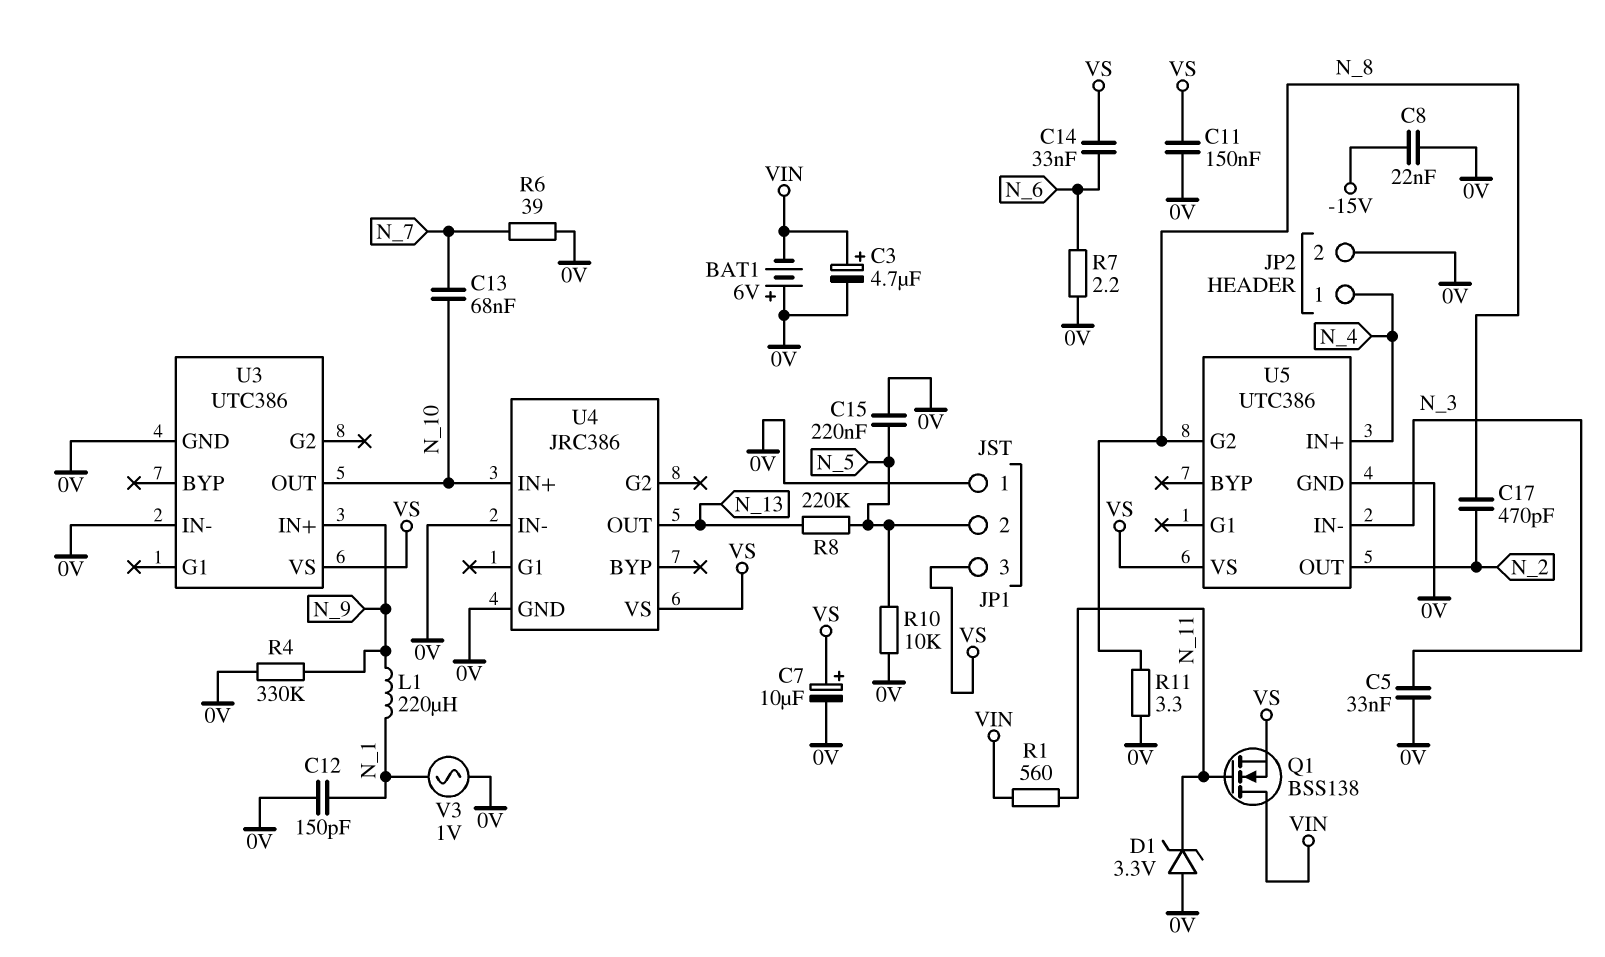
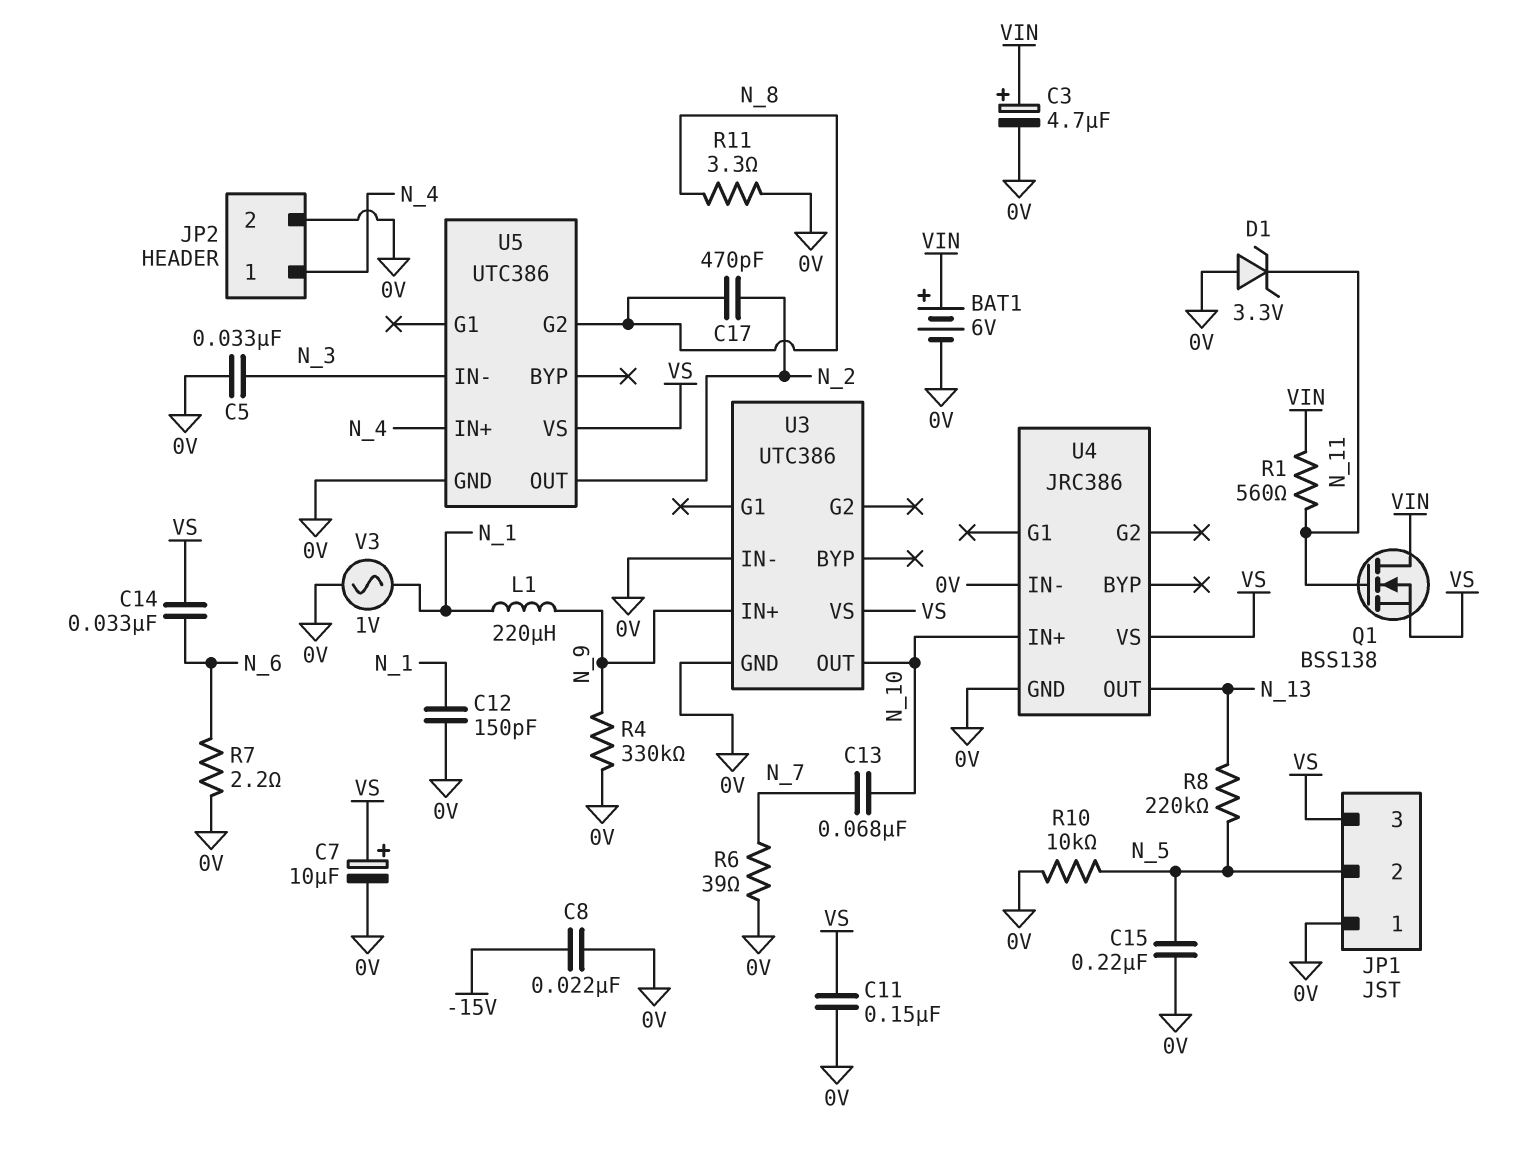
BAT1: 6V (plus 0V, minus VIN) -> 6V (plus VIN, minus 0V)

